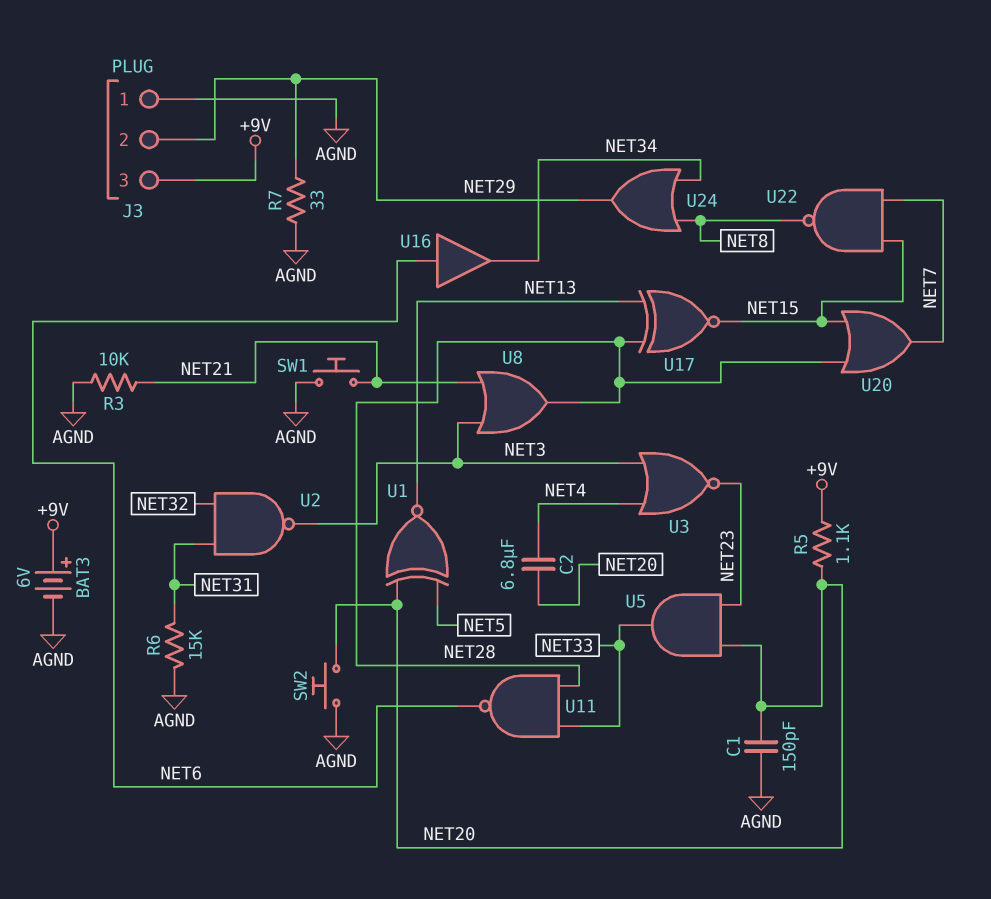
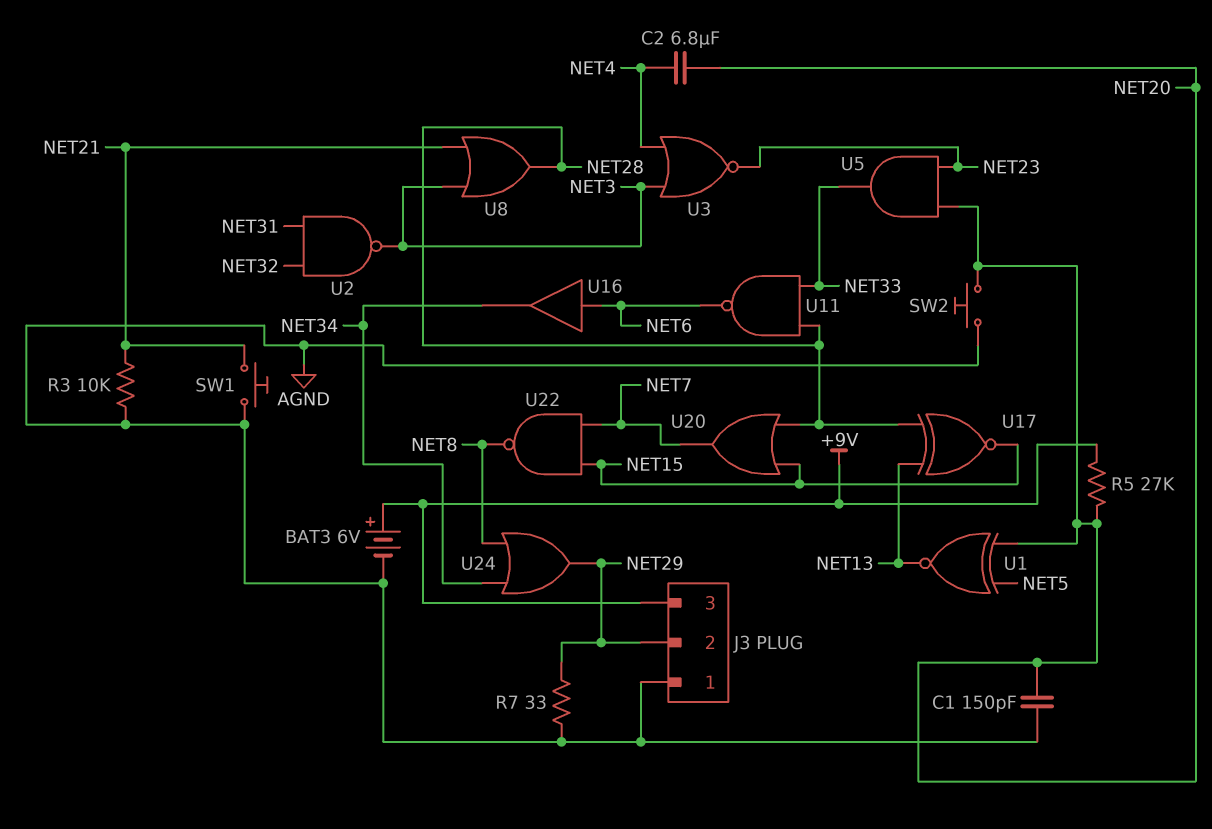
R5: 1.1k (+9V, NET20) -> 27k (+9V, NET20)
R6: 15k (AGND, NET31) -> none

